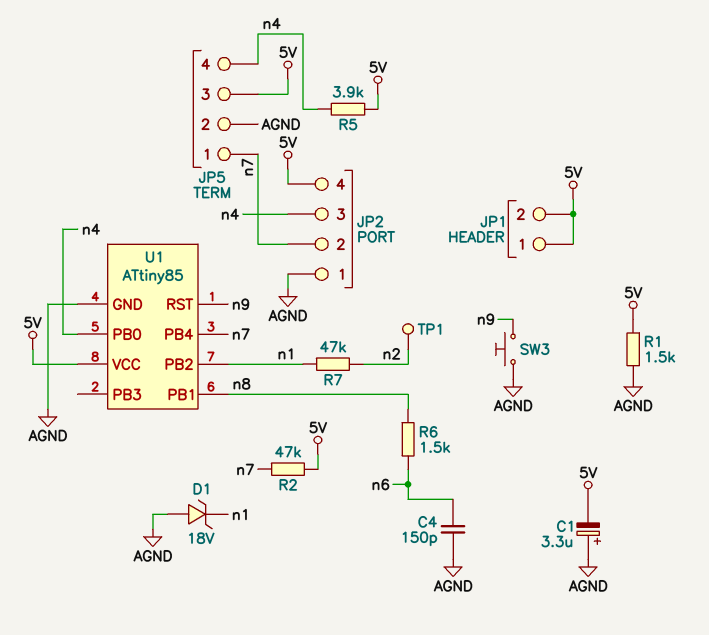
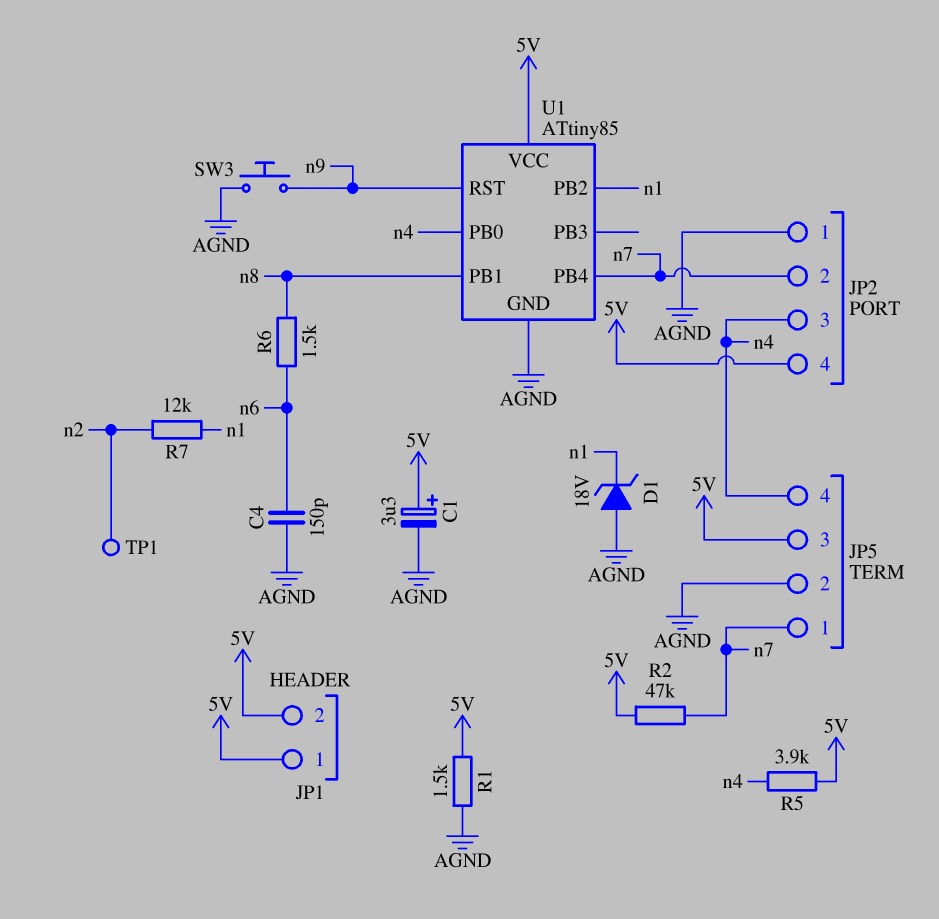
C1: 3.3uF (plus AGND, minus 5V) -> 3.3uF (plus 5V, minus AGND)
R7: 47k (n1, n2) -> 12k (n1, n2)

